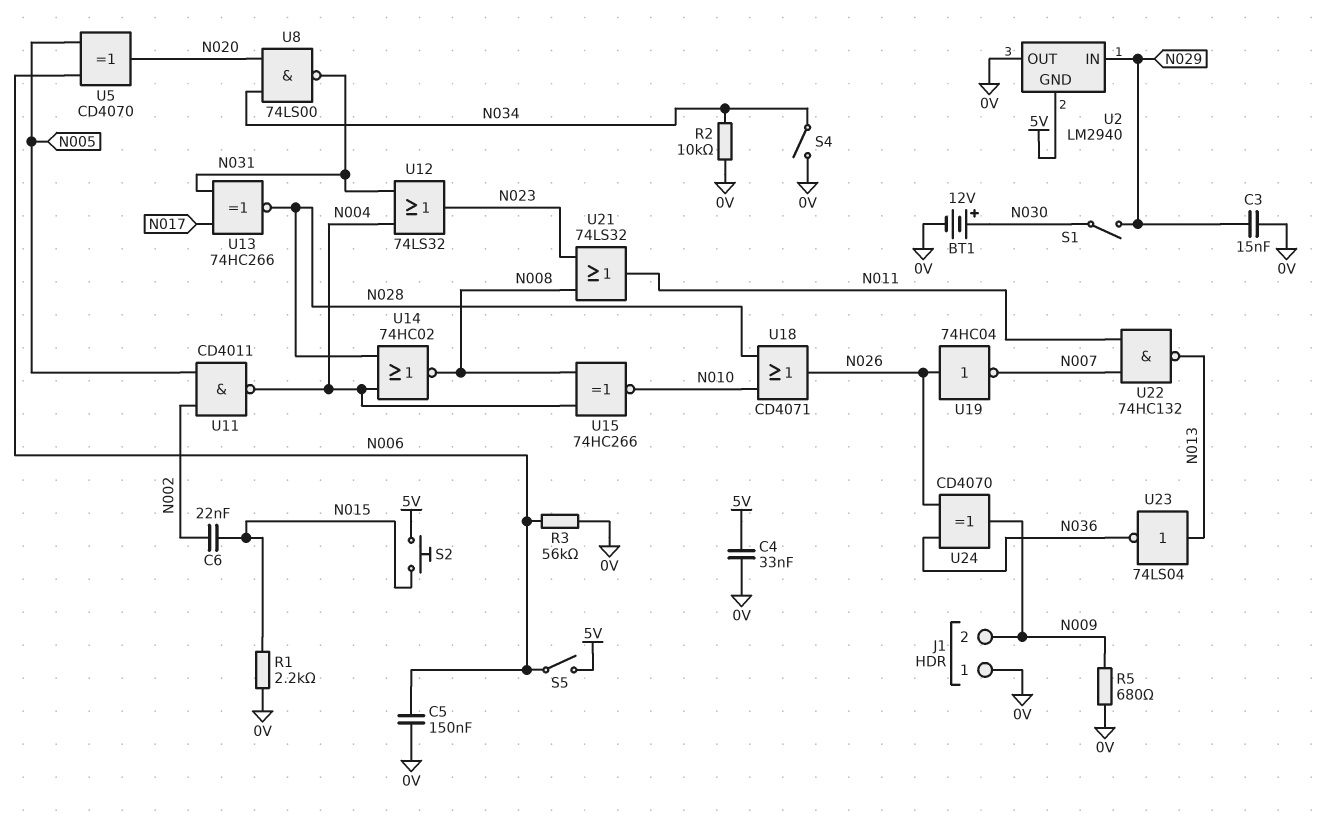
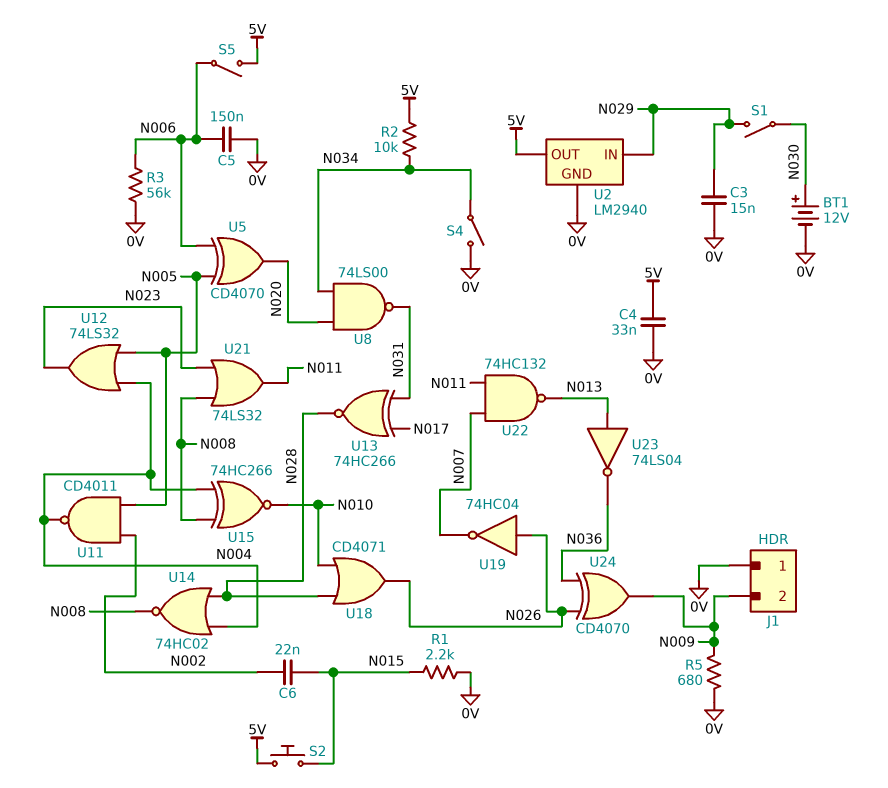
R2: 10k (0V, N034) -> 10k (5V, N034)
U2 pin GND: 5V -> 0V
U2 pin OUT: 0V -> 5V
U12: OR 74LS32 (in N004, in N031, out N023) -> OR 74LS32 (in N004, in N005, out N023)

